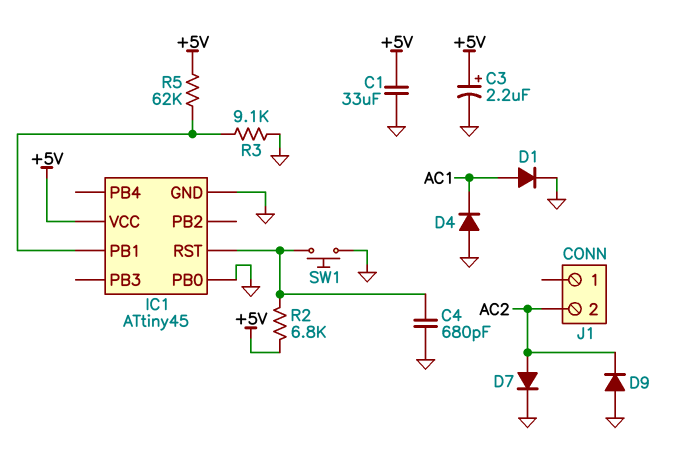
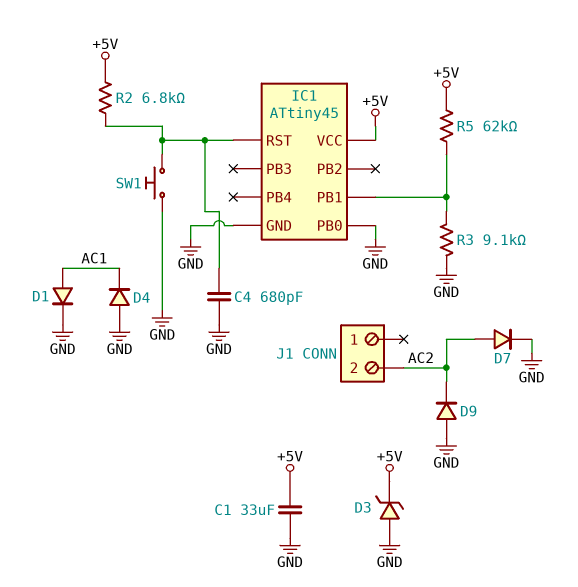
C3: 2.2uF (plus +5V, minus GND) -> none
D3: none -> zener (A GND, K +5V)

